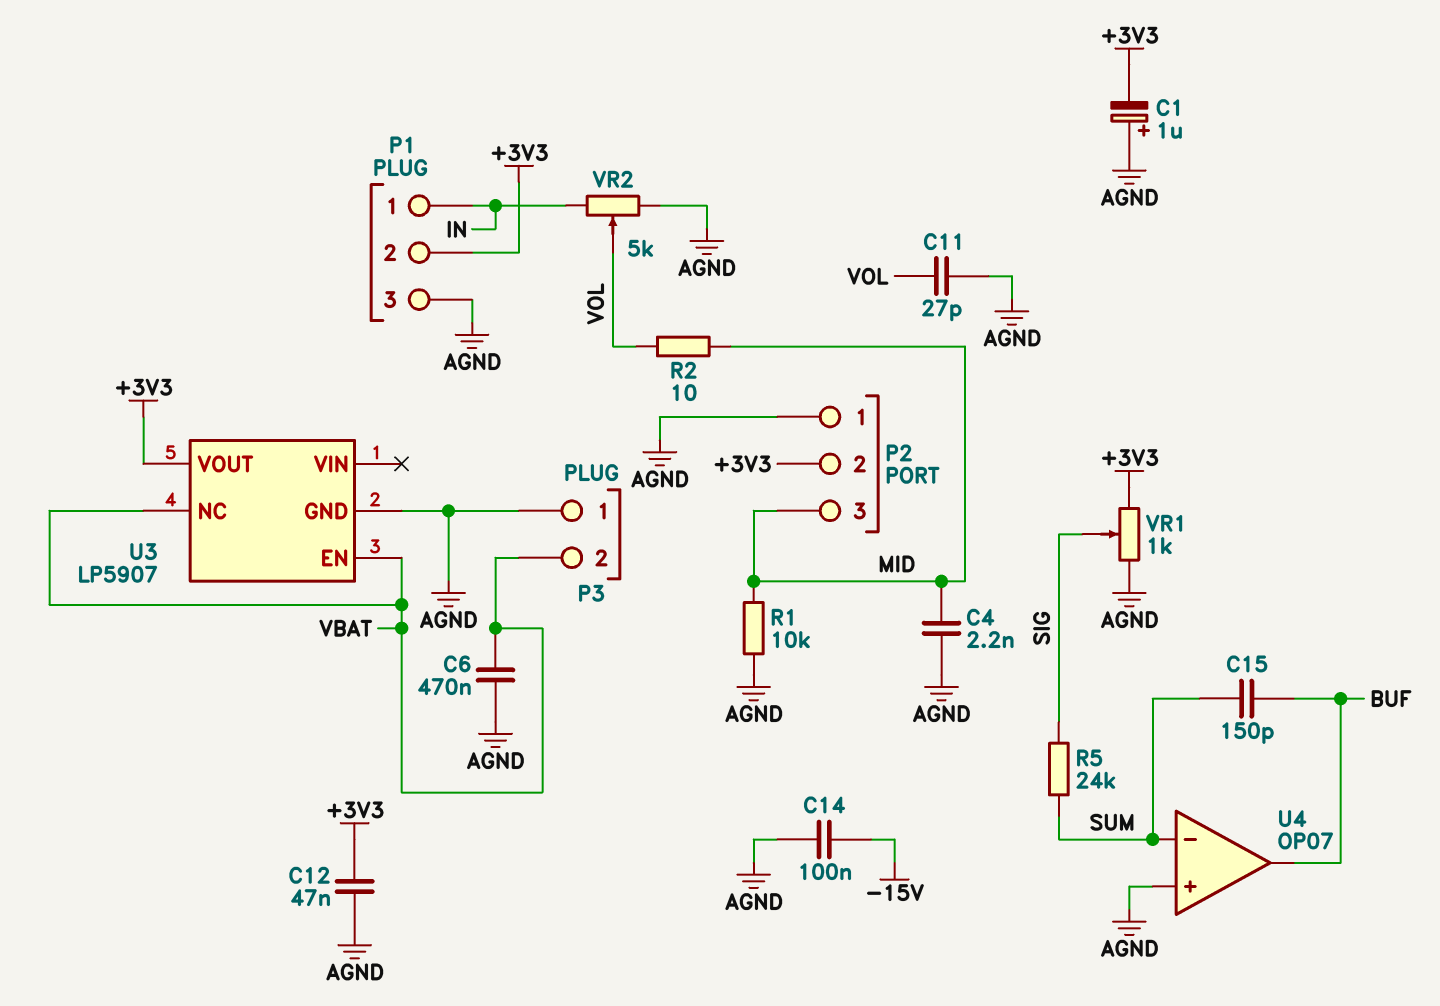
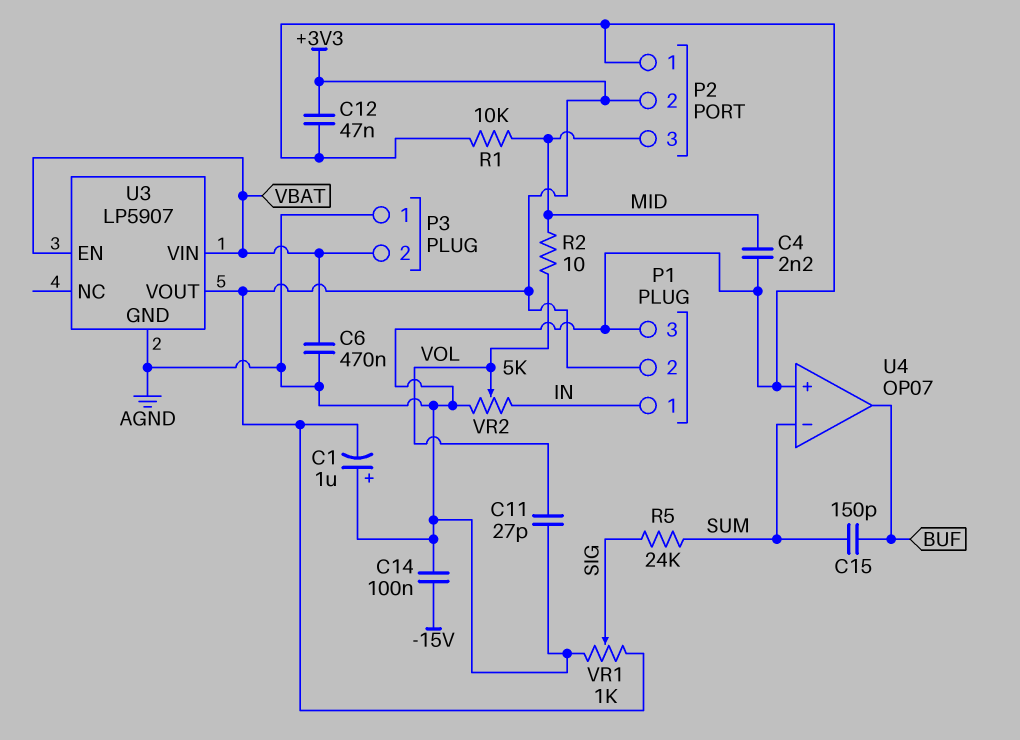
U3 pin NC: VBAT -> none
U3 pin VIN: none -> VBAT

